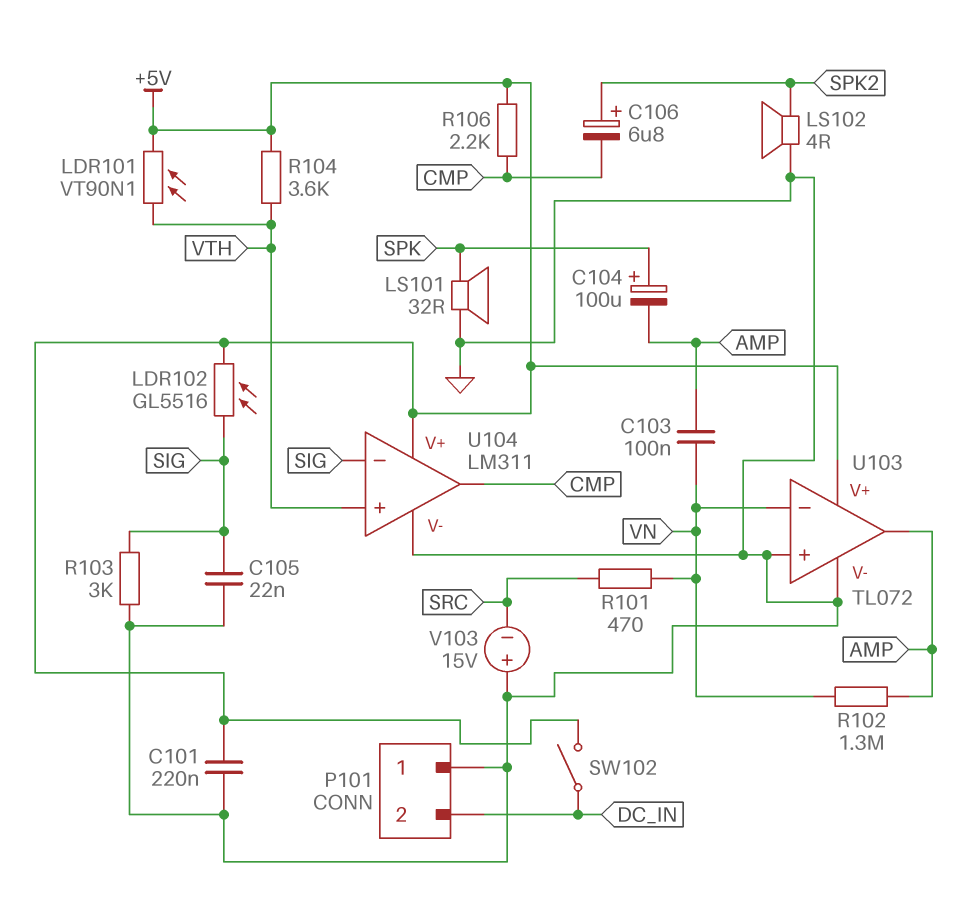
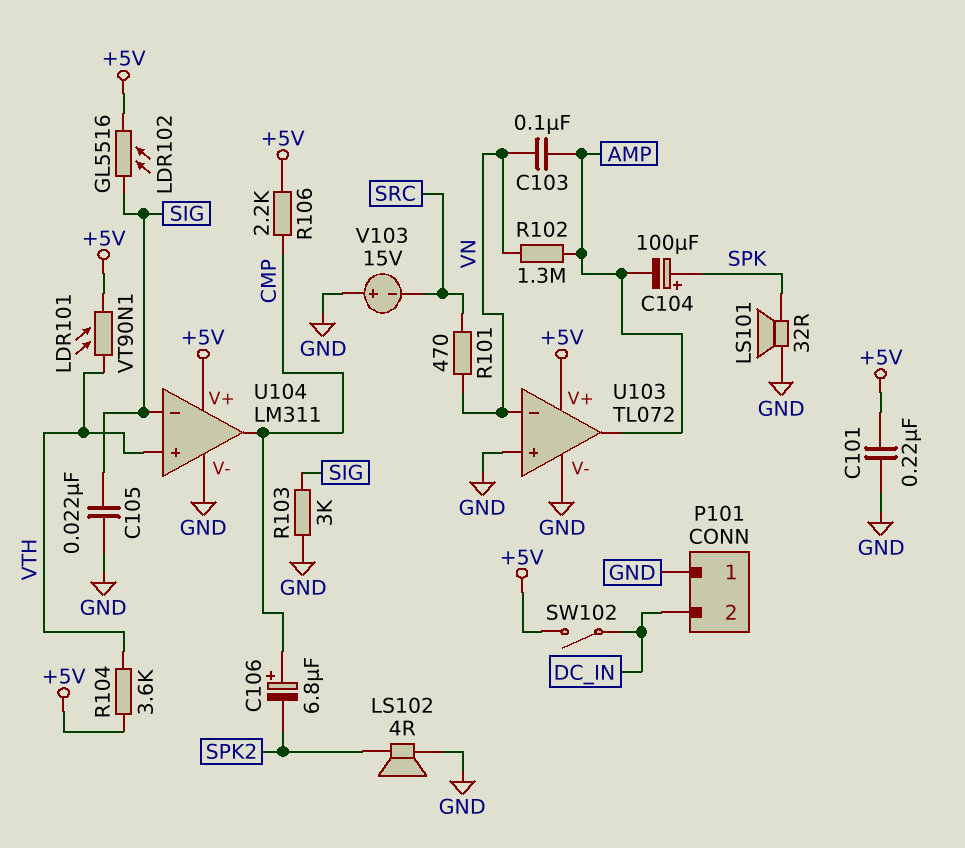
C106: 6.8uF (plus SPK2, minus CMP) -> 6.8uF (plus CMP, minus SPK2)

